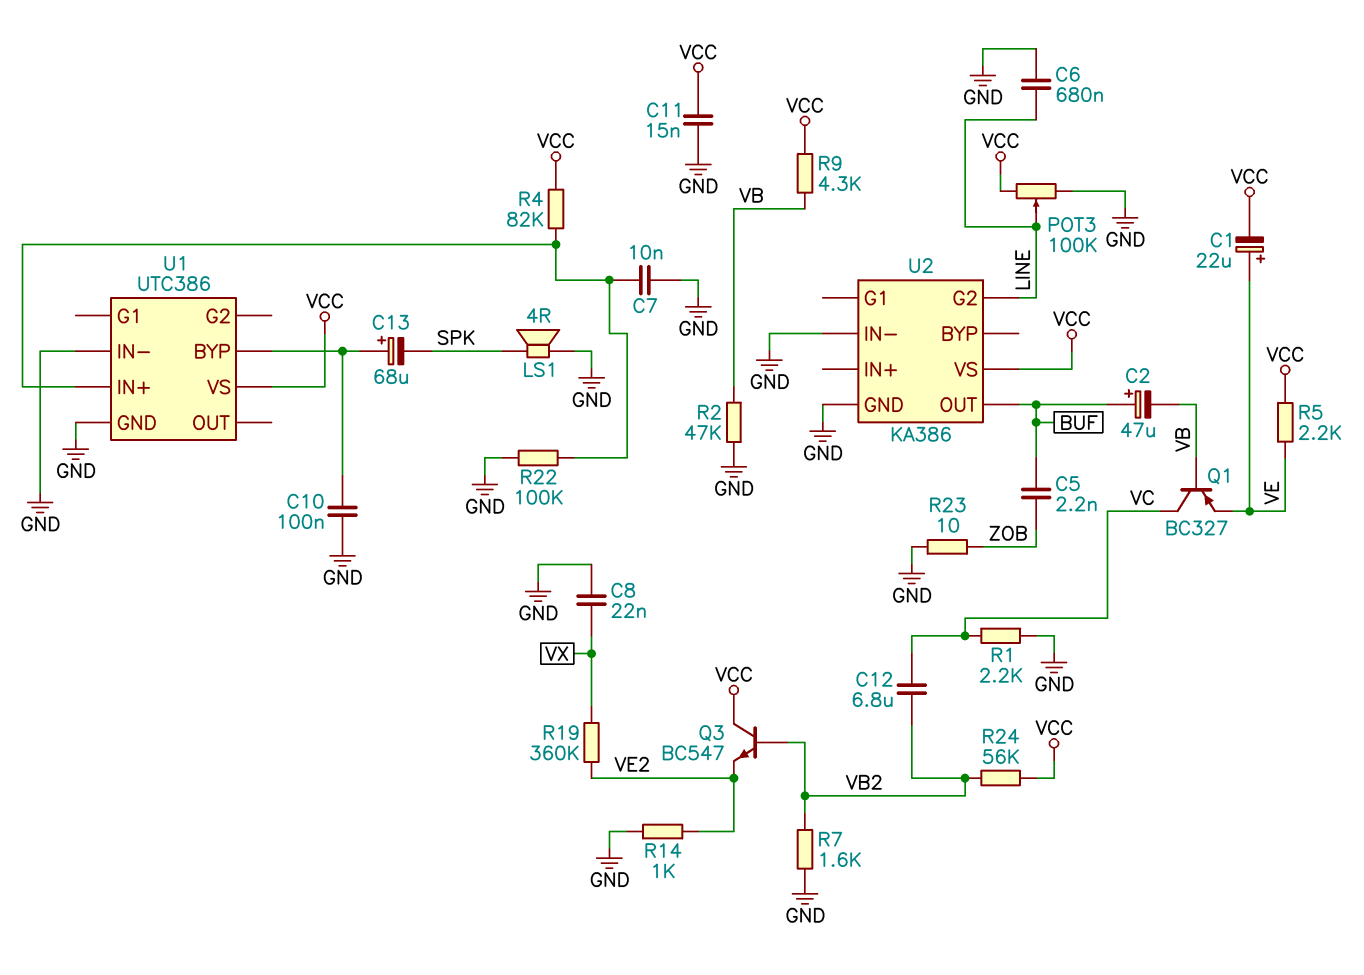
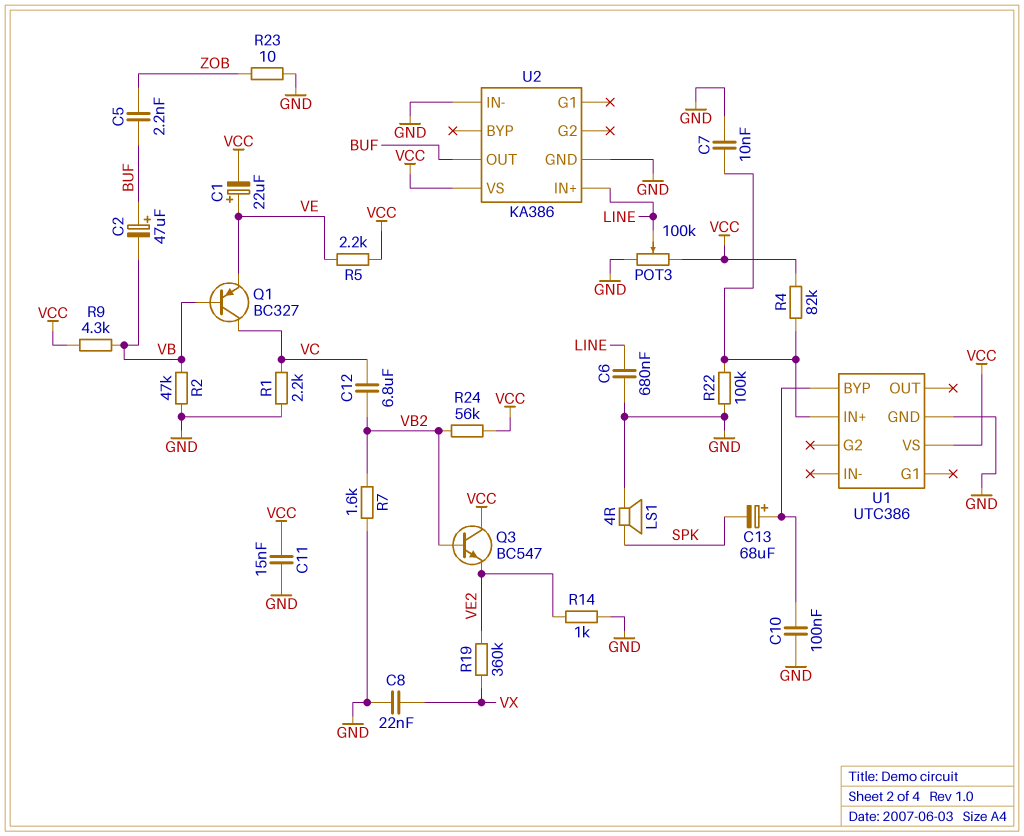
U1 pin IN-: GND -> none
U2 pin G2: LINE -> none
U2 pin IN+: none -> LINE

